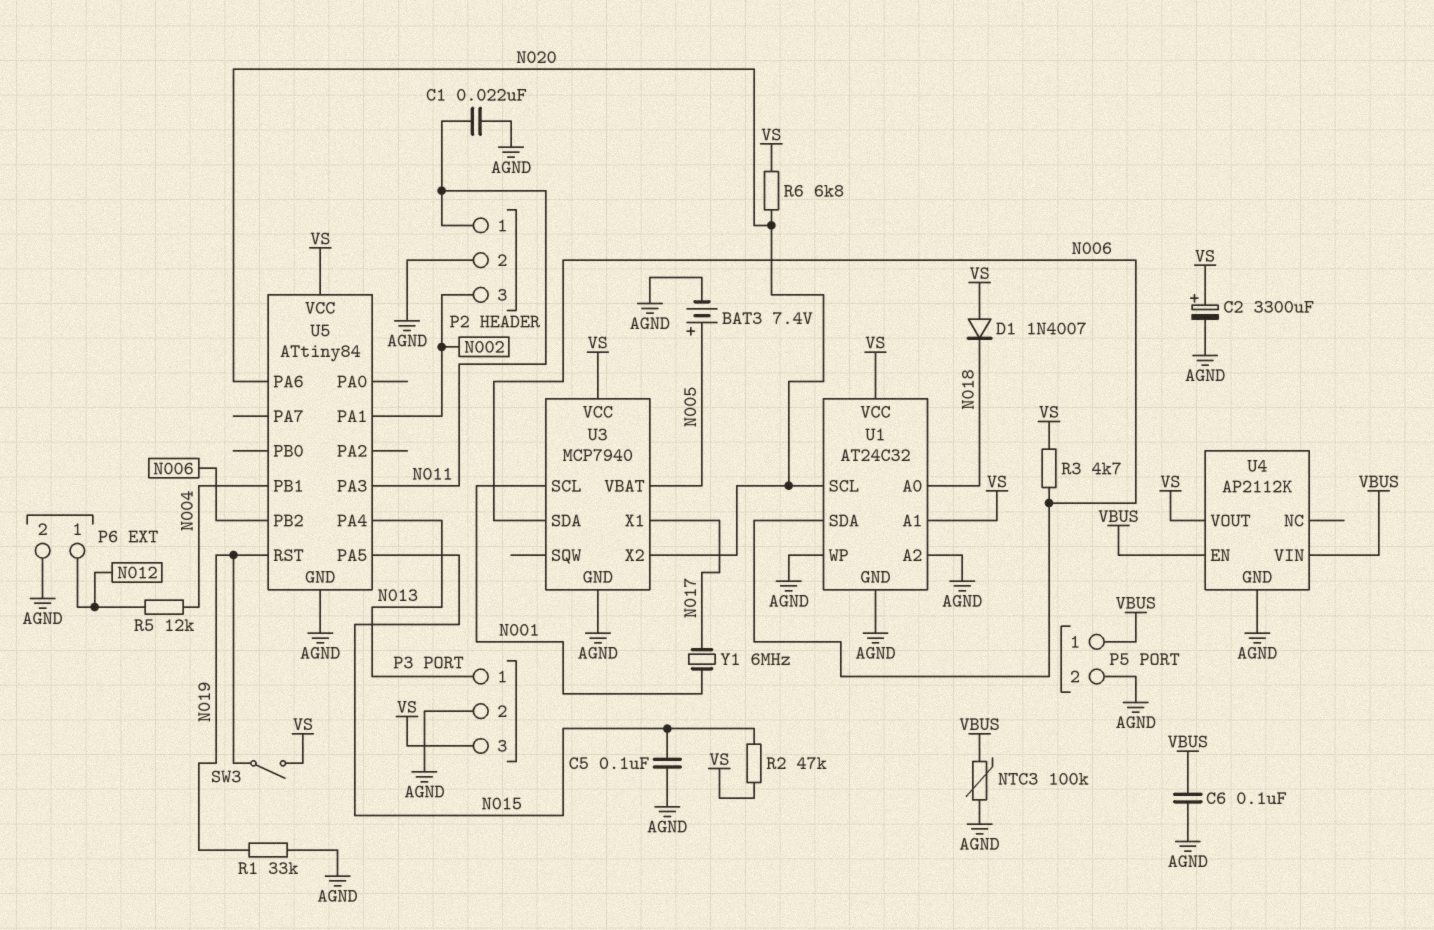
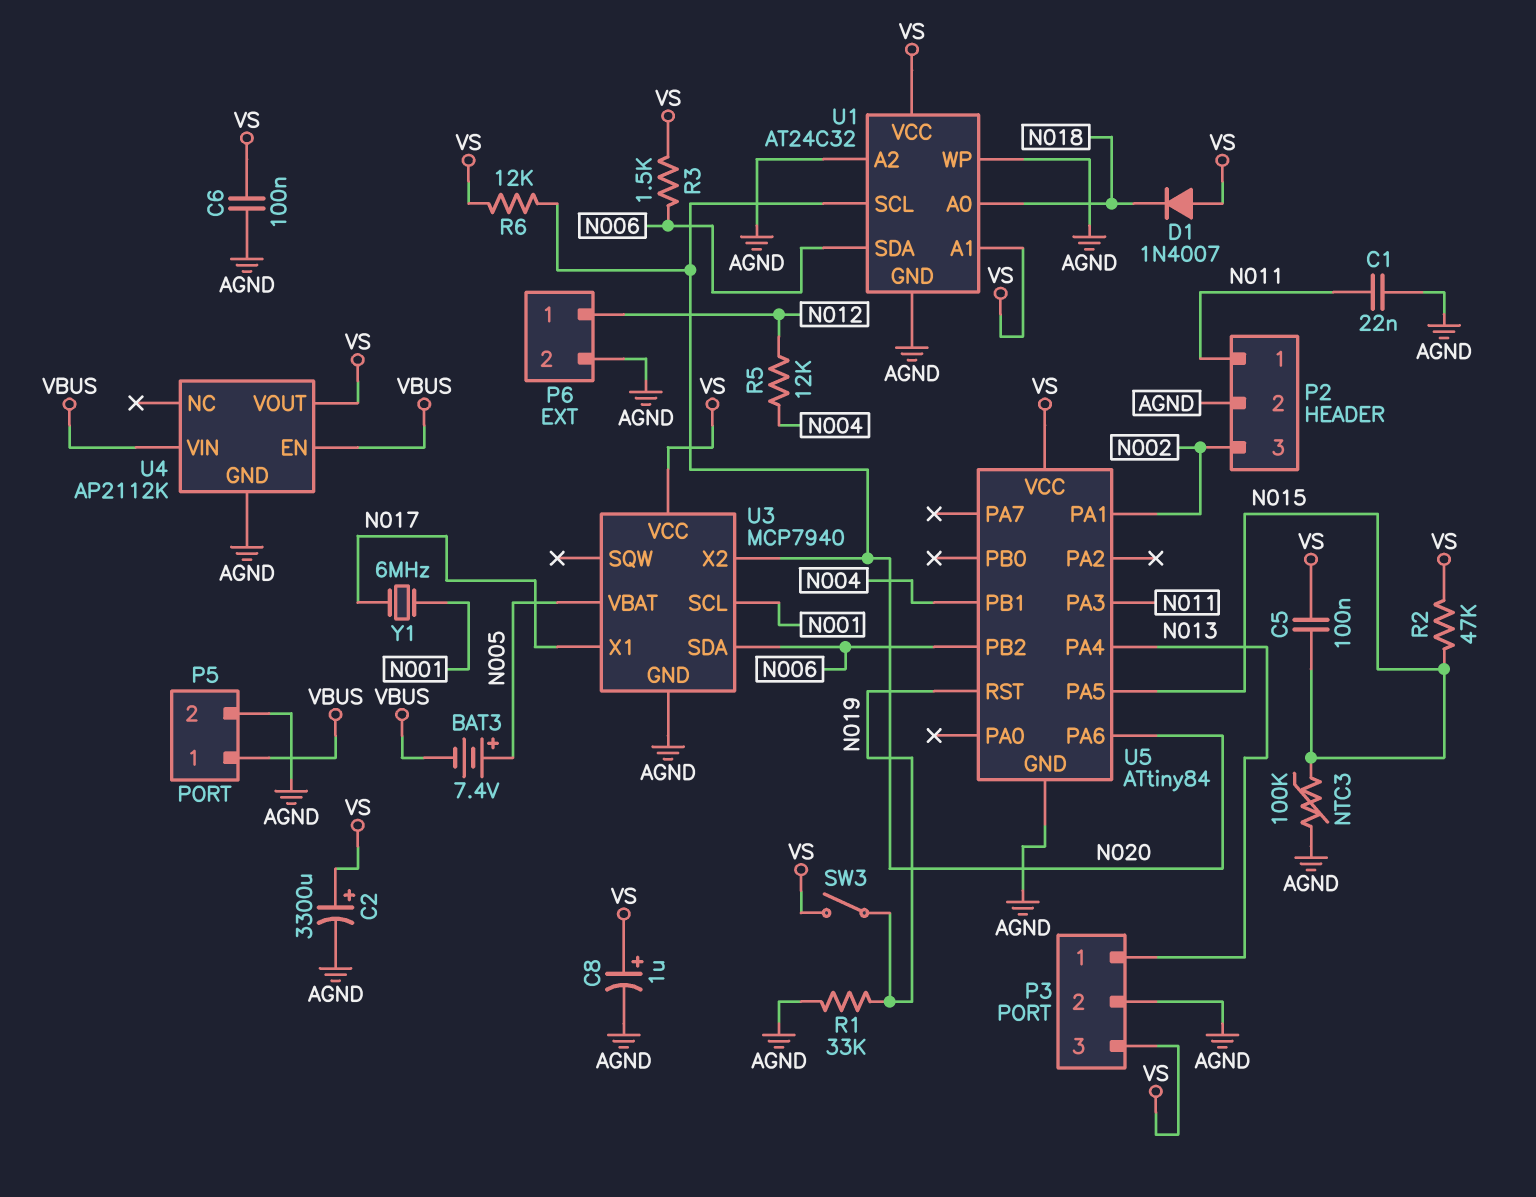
BAT3: 7.4V (plus N005, minus AGND) -> 7.4V (plus N005, minus VBUS)
C5: 100nF (AGND, N015) -> 100nF (N015, VS)
C6: 100nF (AGND, VBUS) -> 100nF (AGND, VS)
C8: none -> 1uF (plus VS, minus AGND)
NTC3: 100k (AGND, VBUS) -> 100k (AGND, N015)
R3: 4.7k (N006, VS) -> 1.5k (N006, VS)
R6: 6.8k (N020, VS) -> 12k (N020, VS)

